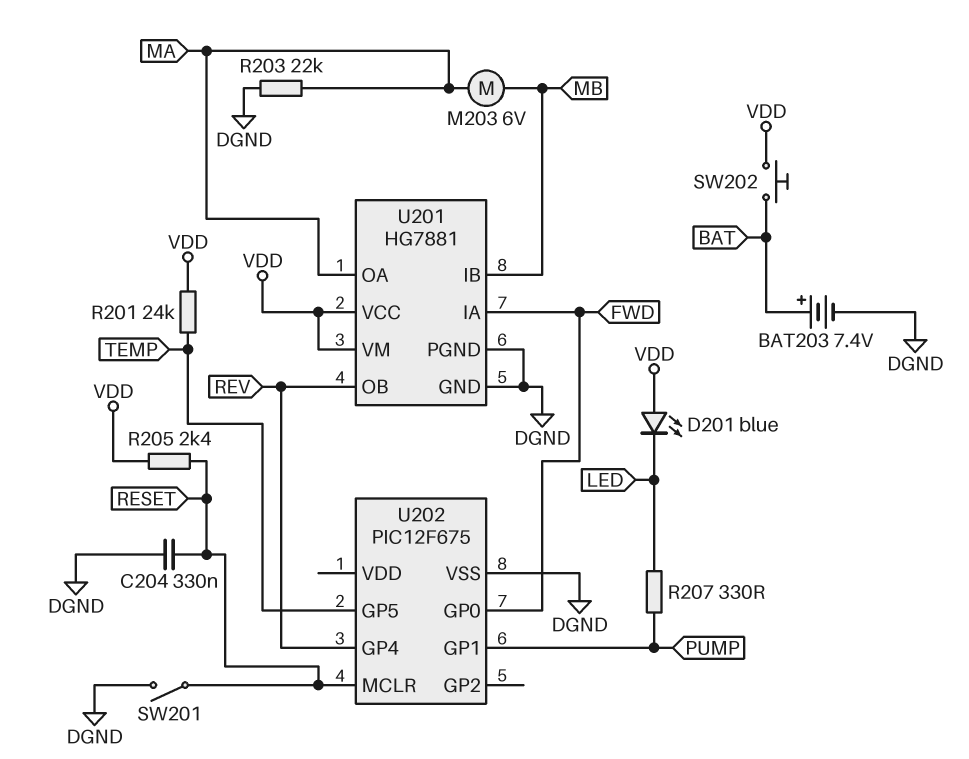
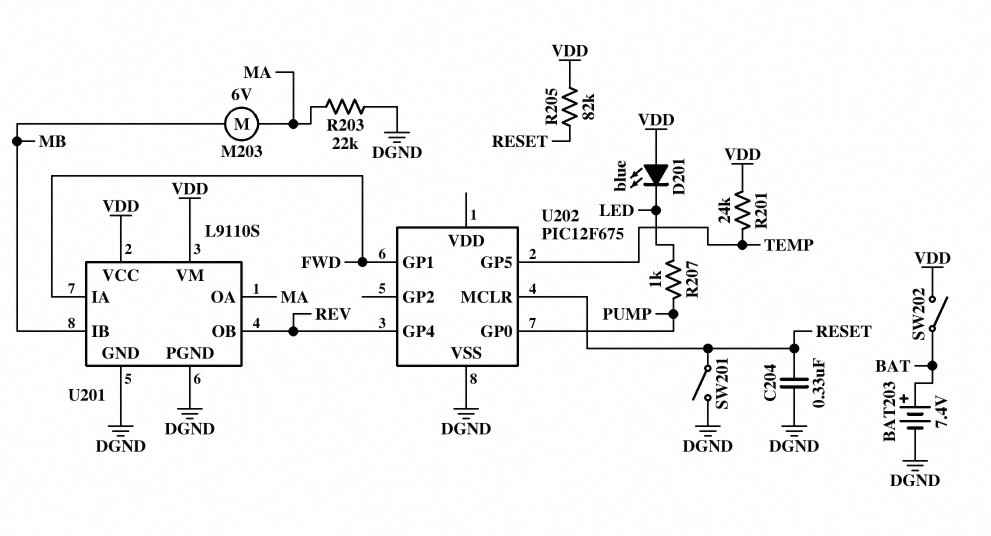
R205: 2.4k (RESET, VDD) -> 82k (RESET, VDD)
R207: 330 (LED, PUMP) -> 1k (LED, PUMP)
SW202: button (BAT, VDD) -> switch (BAT, VDD)
U201: HG7881 -> L9110S
U202 pin GP0: FWD -> PUMP
U202 pin GP1: PUMP -> FWD

